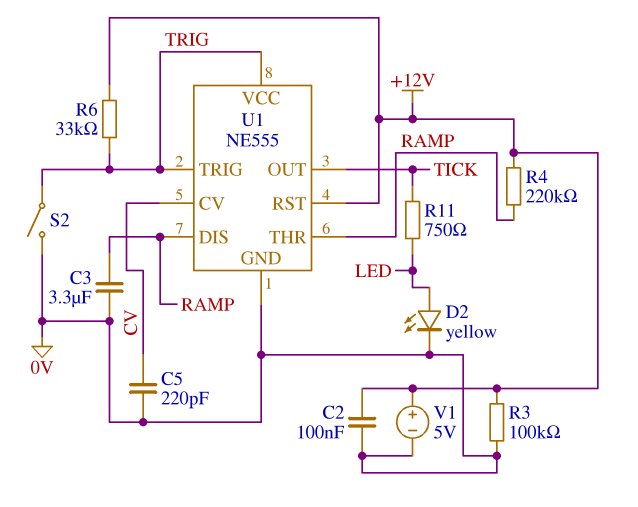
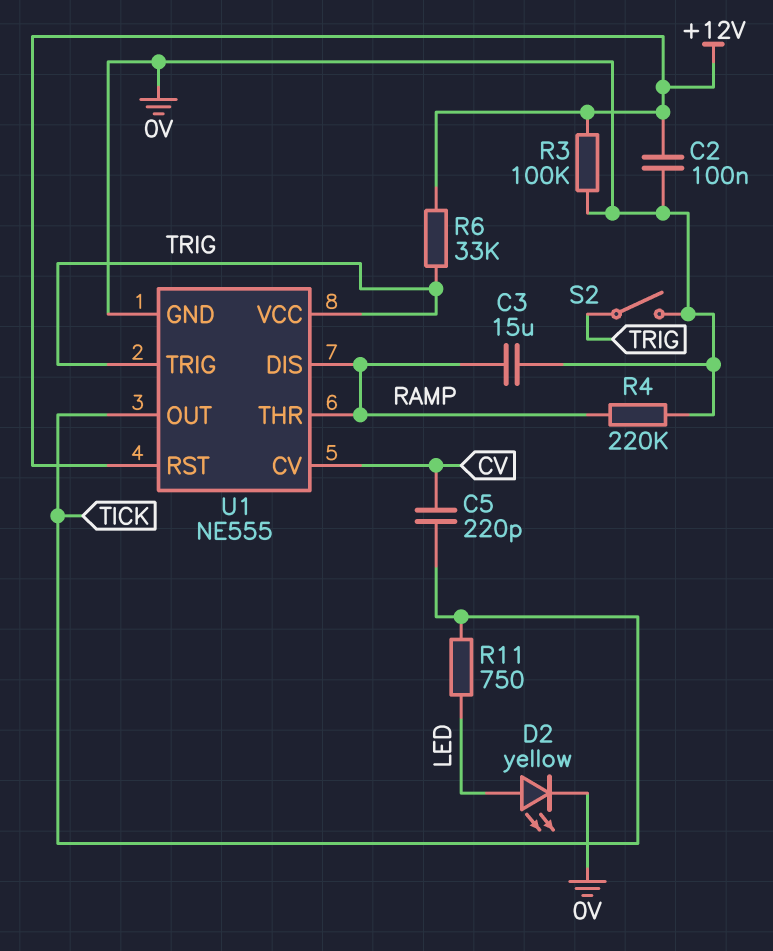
C3: 3.3uF (0V, RAMP) -> 15uF (0V, RAMP)
C5: 220pF (0V, CV) -> 220pF (CV, TICK)
R4: 220k (+12V, RAMP) -> 220k (0V, RAMP)
V1: 5V (plus +12V, minus 0V) -> none

